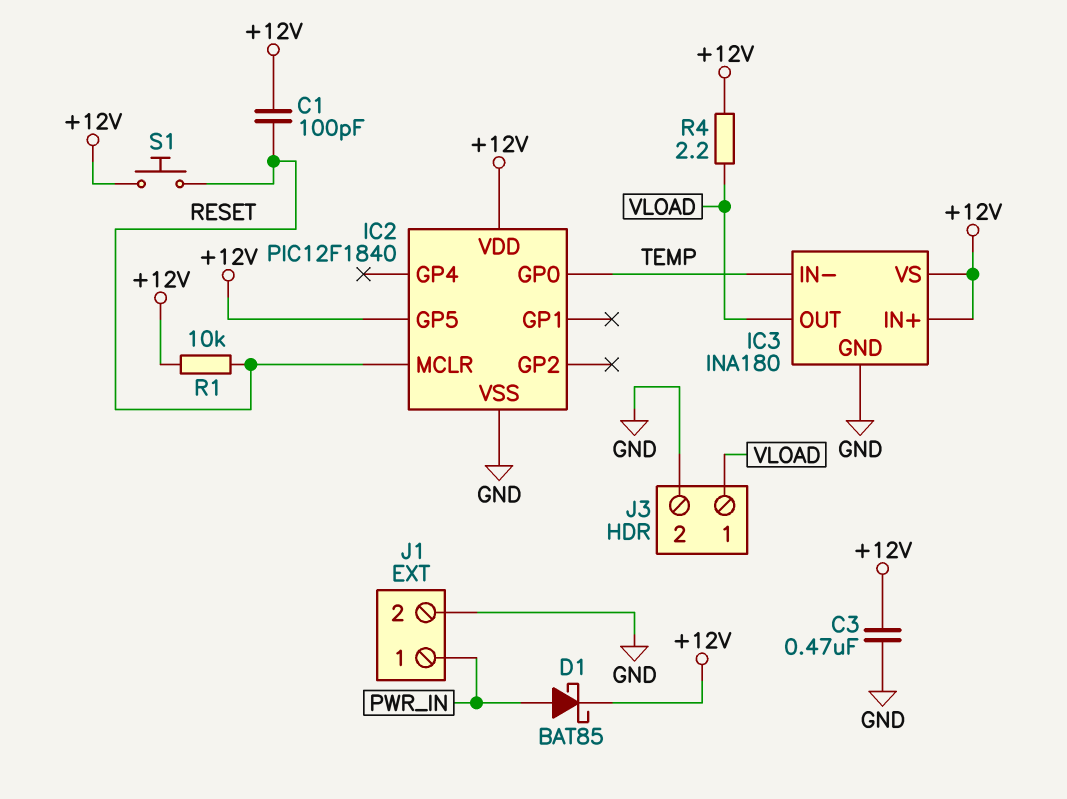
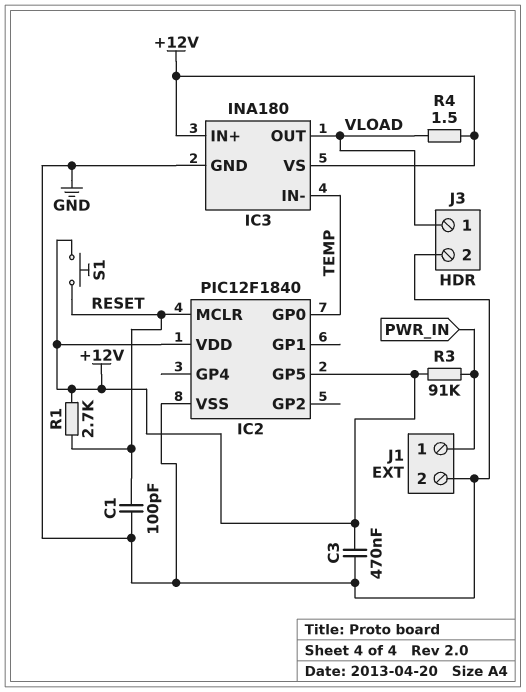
C1: 100pF (+12V, RESET) -> 100pF (GND, RESET)
D1: schottky BAT85 (A PWR_IN, K +12V) -> none
R1: 10k (+12V, RESET) -> 2.7k (+12V, RESET)
R3: none -> 91k (+12V, PWR_IN)
R4: 2.2 (+12V, VLOAD) -> 1.5 (+12V, VLOAD)

